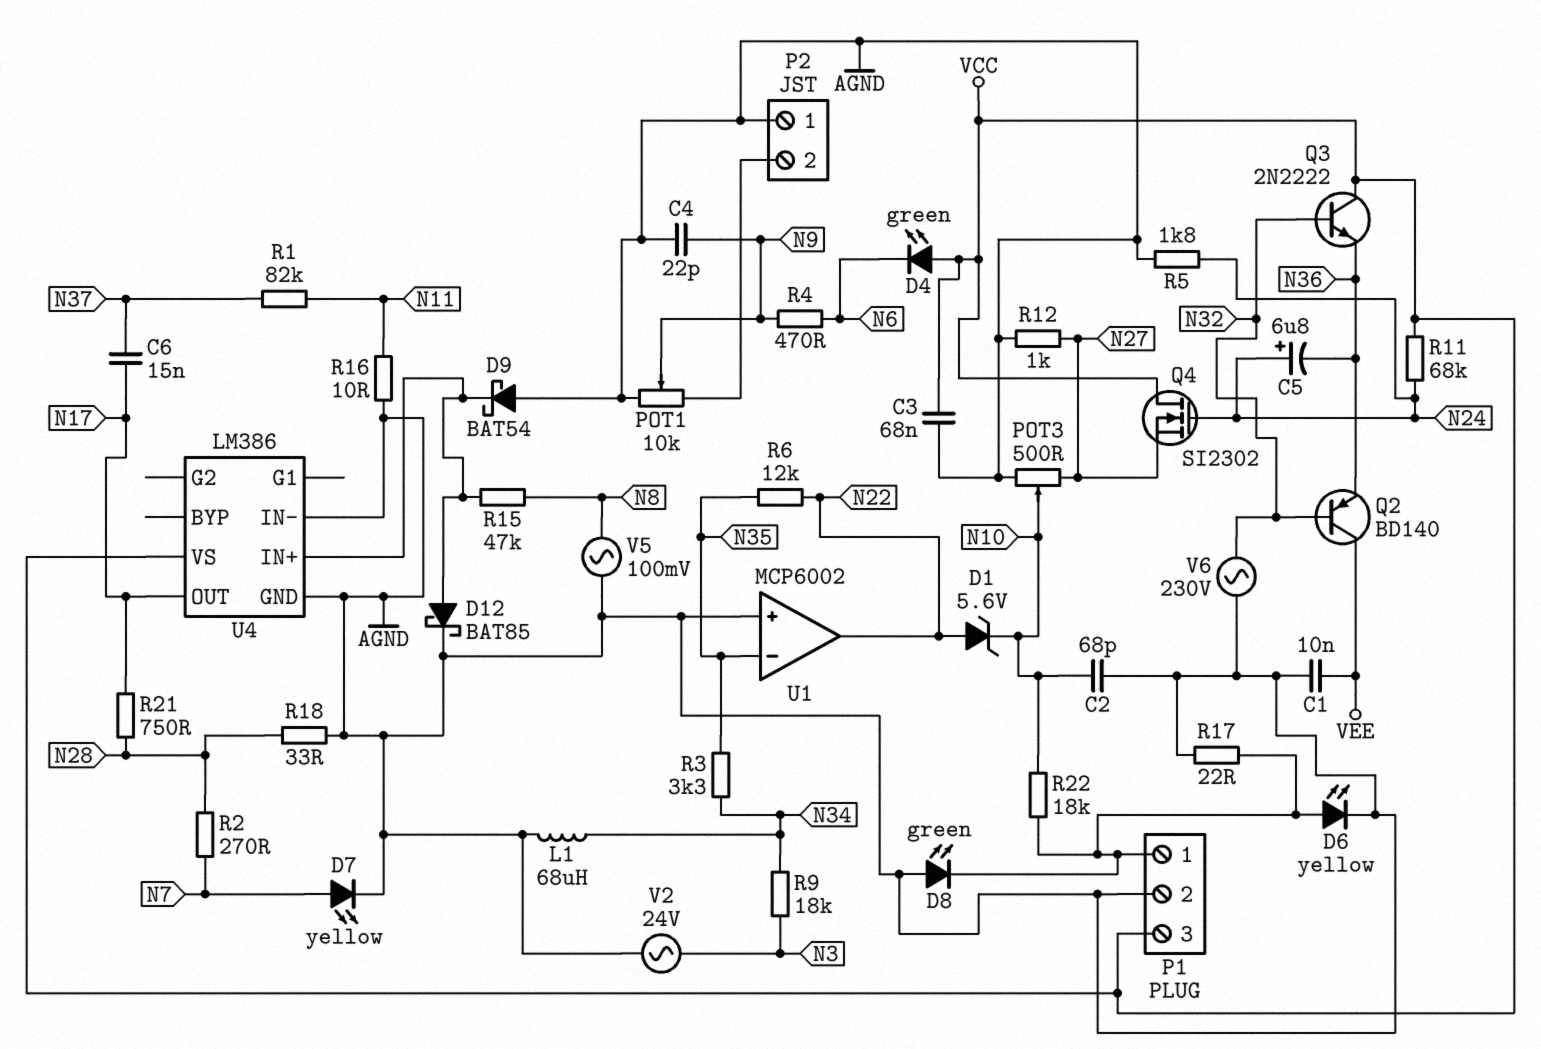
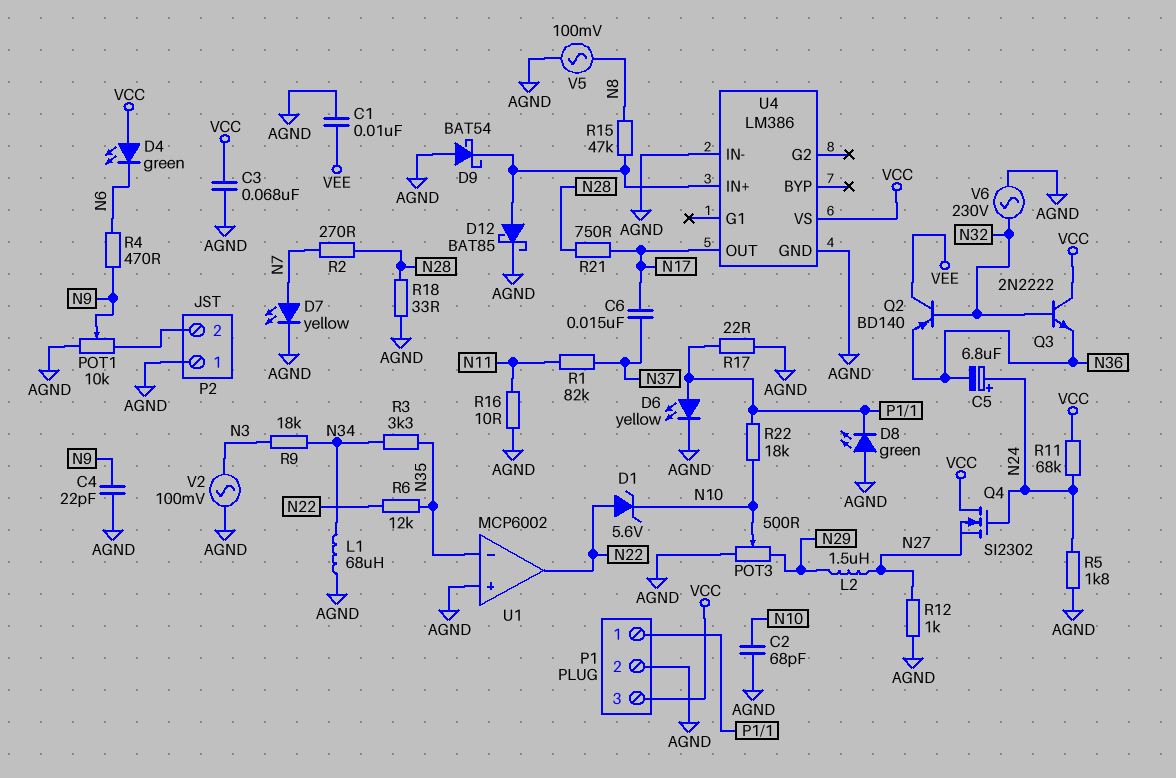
L2: none -> 1.5uH (N27, N29)
POT3: 500 (AGND, N27, wiper N10) -> 500 (AGND, N29, wiper N10)
V2: AC 24V (AGND, N3) -> AC 100mV (AGND, N3)

